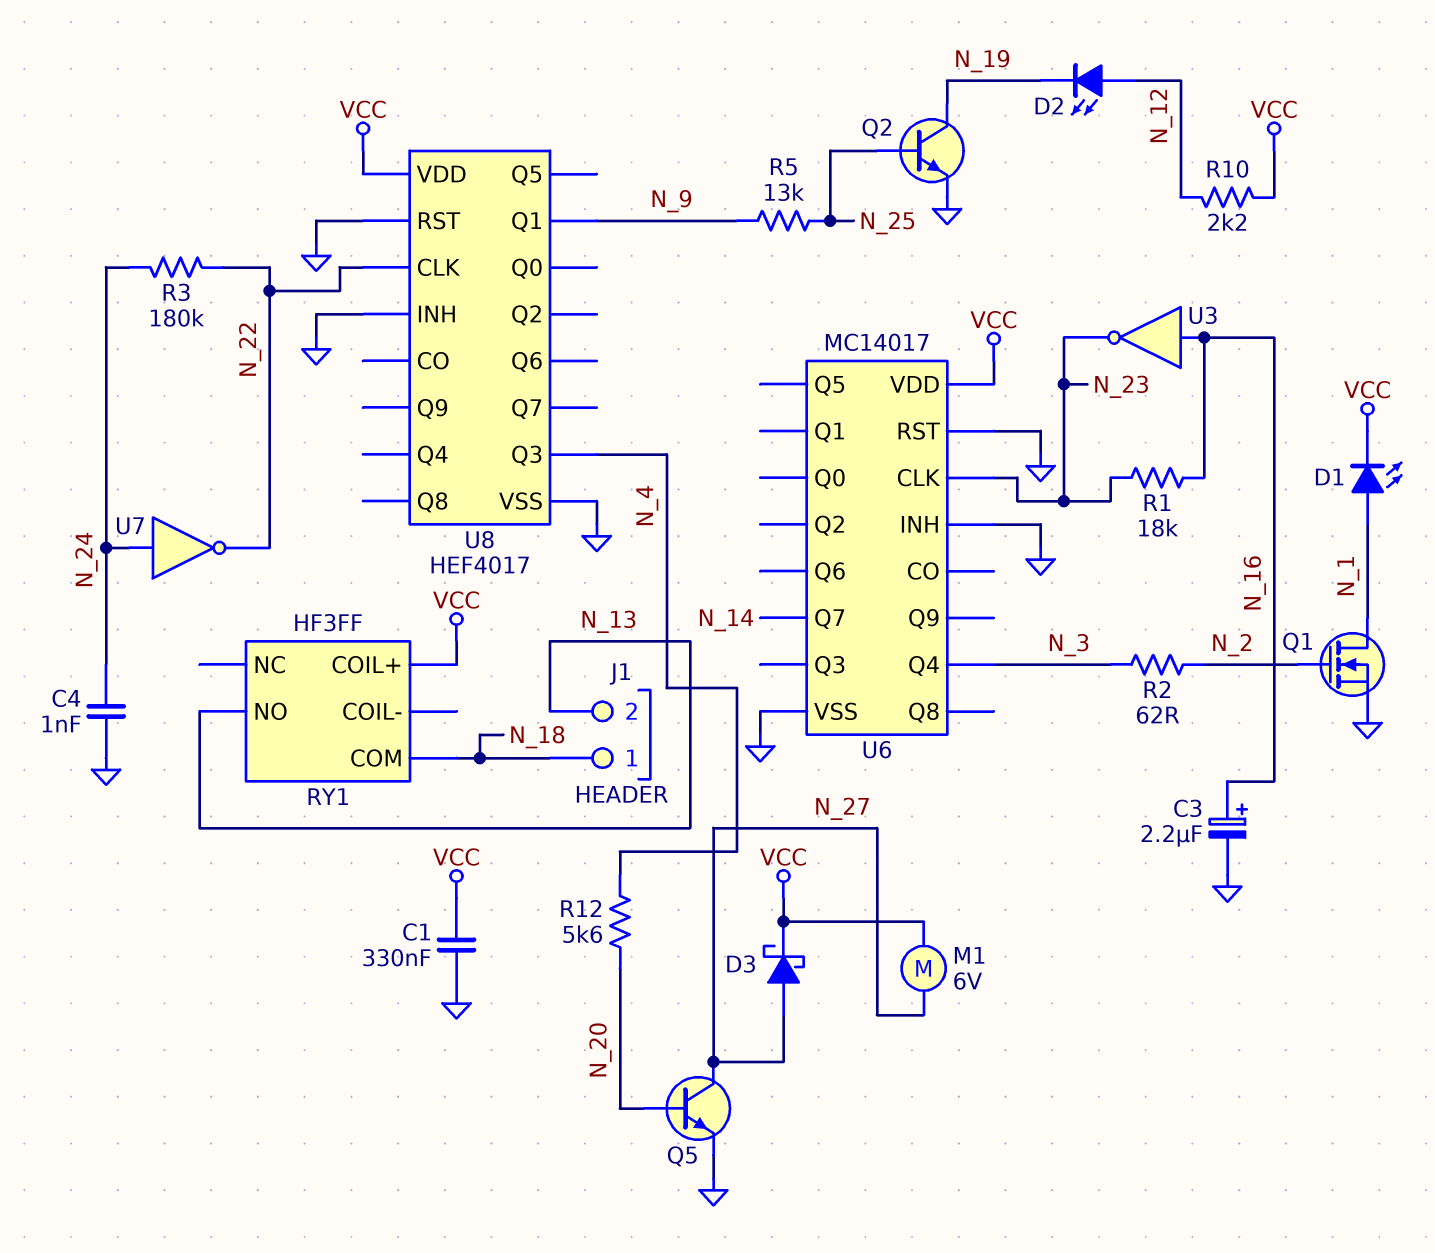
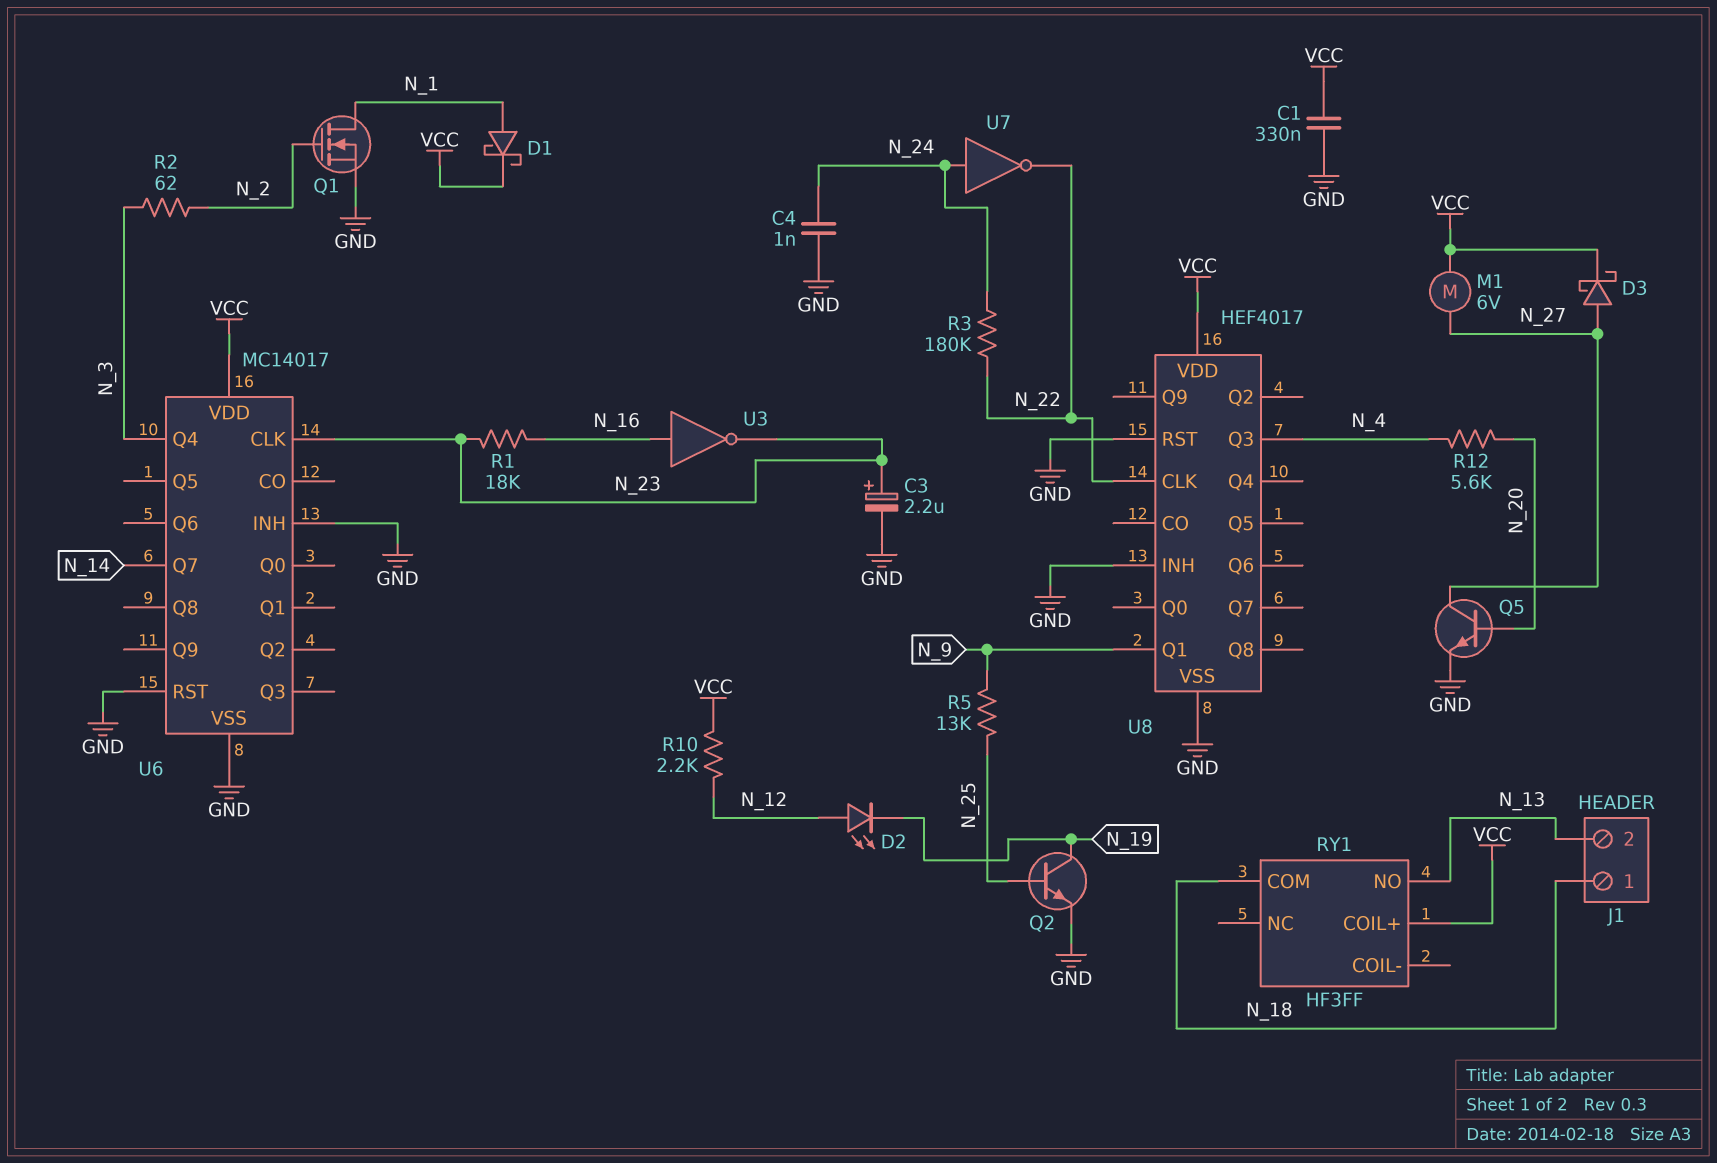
C3: 2.2uF (plus N_16, minus GND) -> 2.2uF (plus N_23, minus GND)
D1: LED (A N_1, K VCC) -> schottky (A N_1, K VCC)

